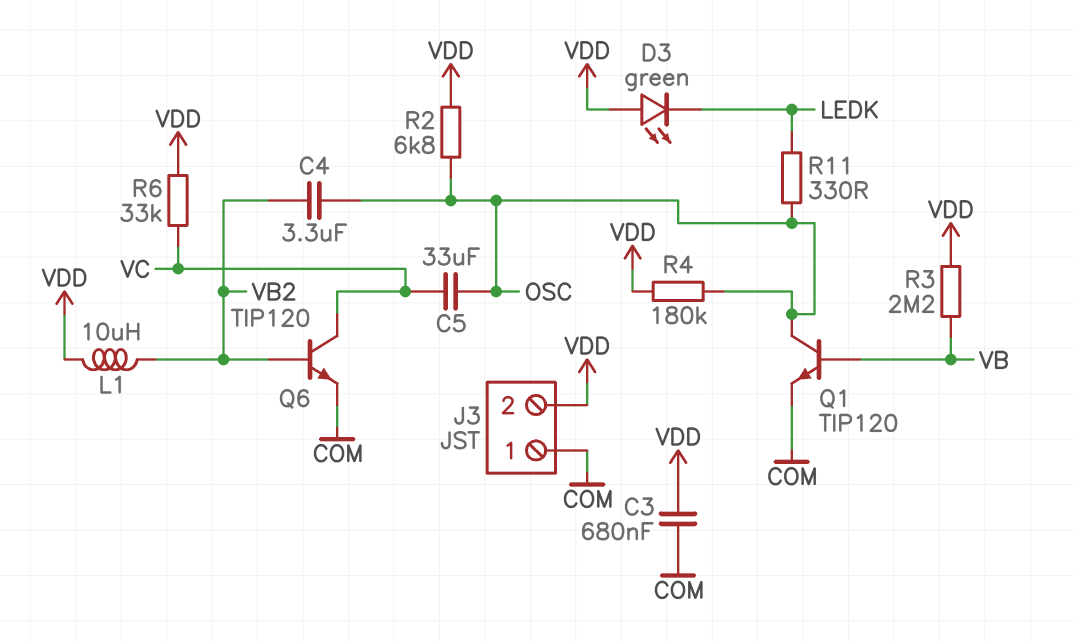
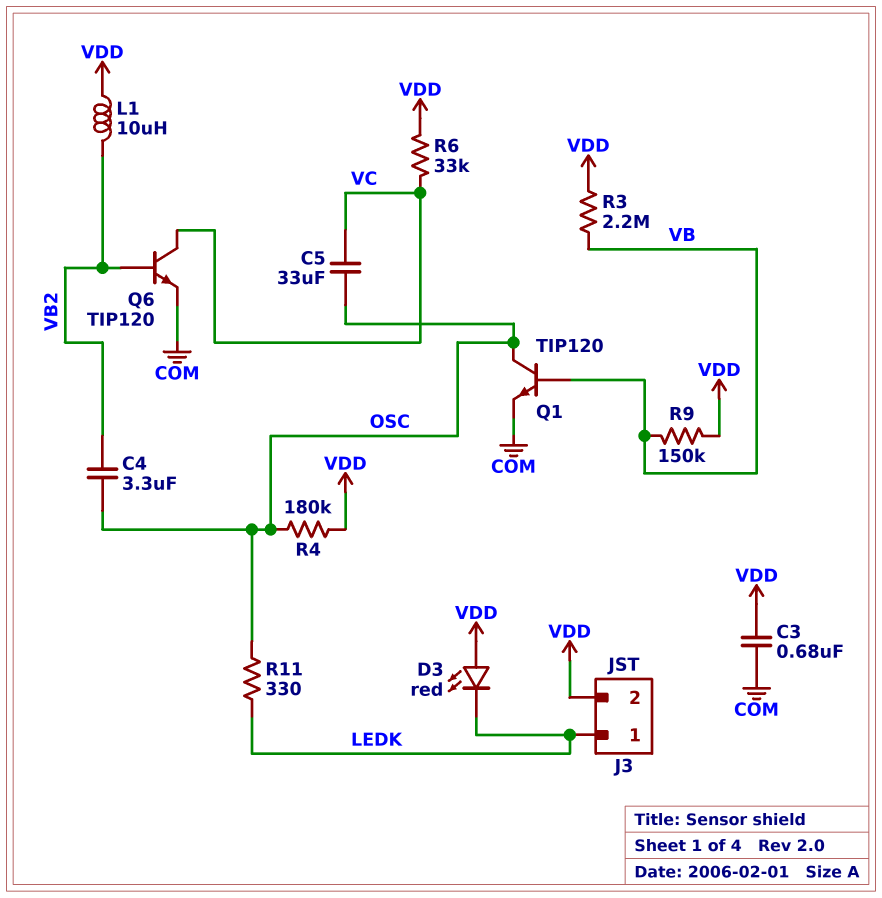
D3: LED green (A VDD, K LEDK) -> LED red (A VDD, K LEDK)
J3 pin 1: COM -> LEDK
R2: 6.8k (OSC, VDD) -> none
R9: none -> 150k (VB, VDD)

